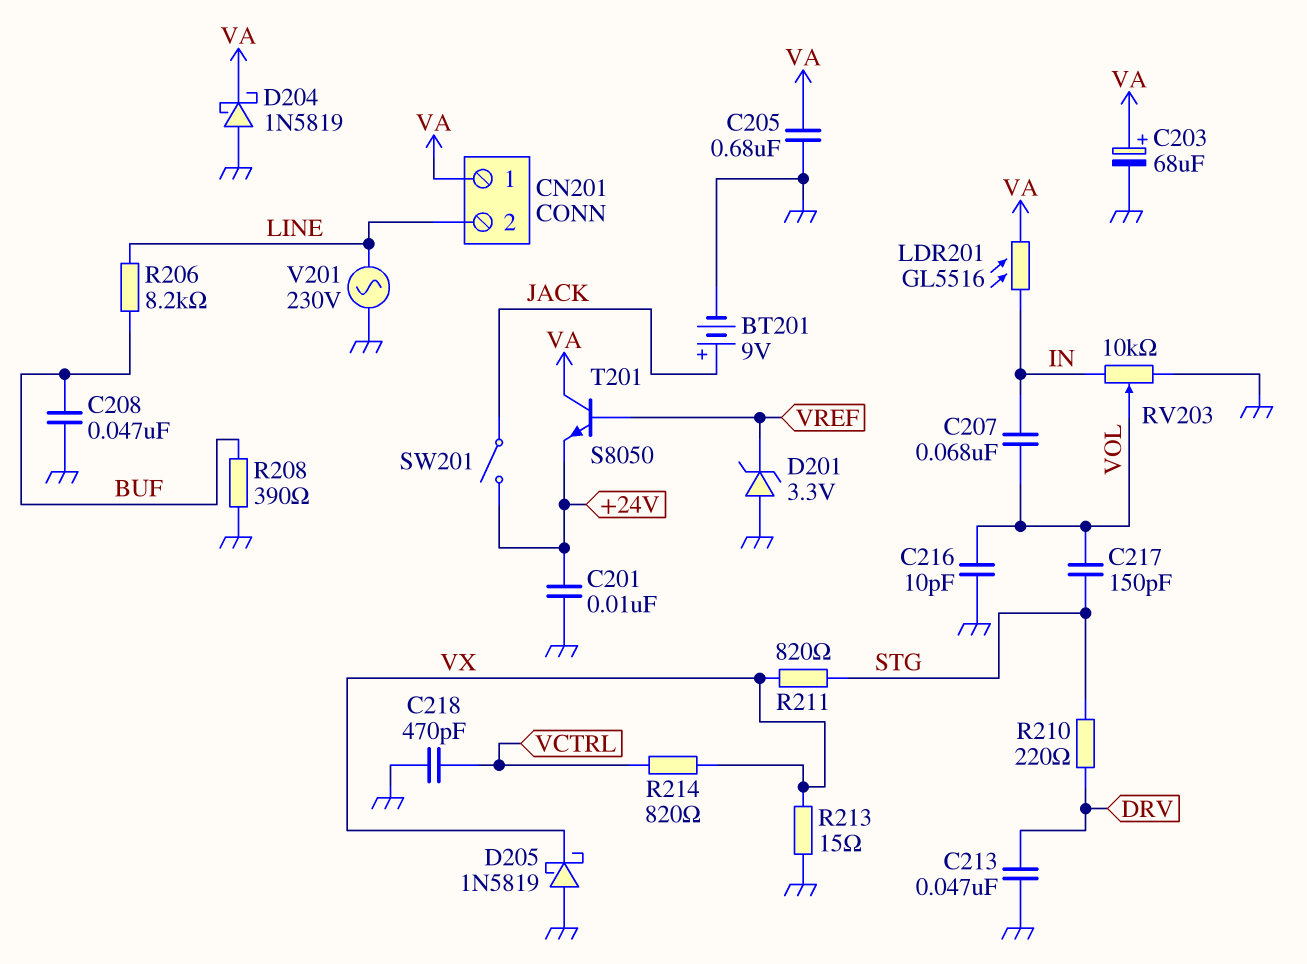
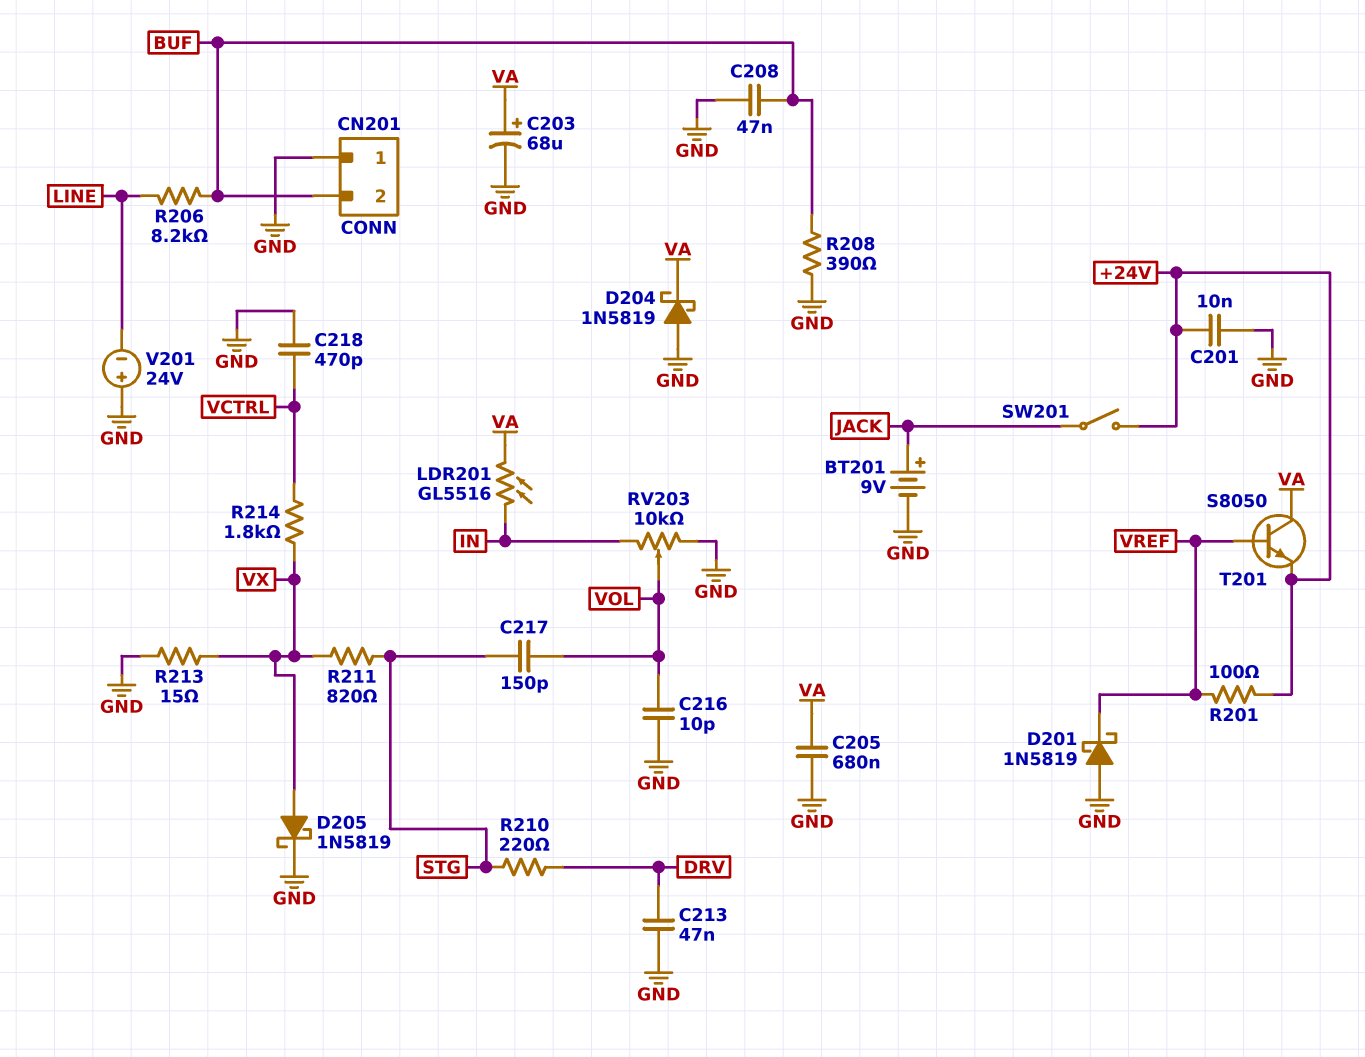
C207: 68nF (IN, VOL) -> none
CN201 pin 1: VA -> GND
CN201 pin 2: LINE -> BUF
D201: zener 3.3V (A GND, K VREF) -> schottky 1N5819 (A GND, K VREF)
D205: schottky 1N5819 (A GND, K VX) -> schottky 1N5819 (A VX, K GND)
R201: none -> 100 (+24V, VREF)
R214: 820 (VCTRL, VX) -> 1.8k (VCTRL, VX)
V201: AC 230V (GND, LINE) -> 24V (plus GND, minus LINE)

